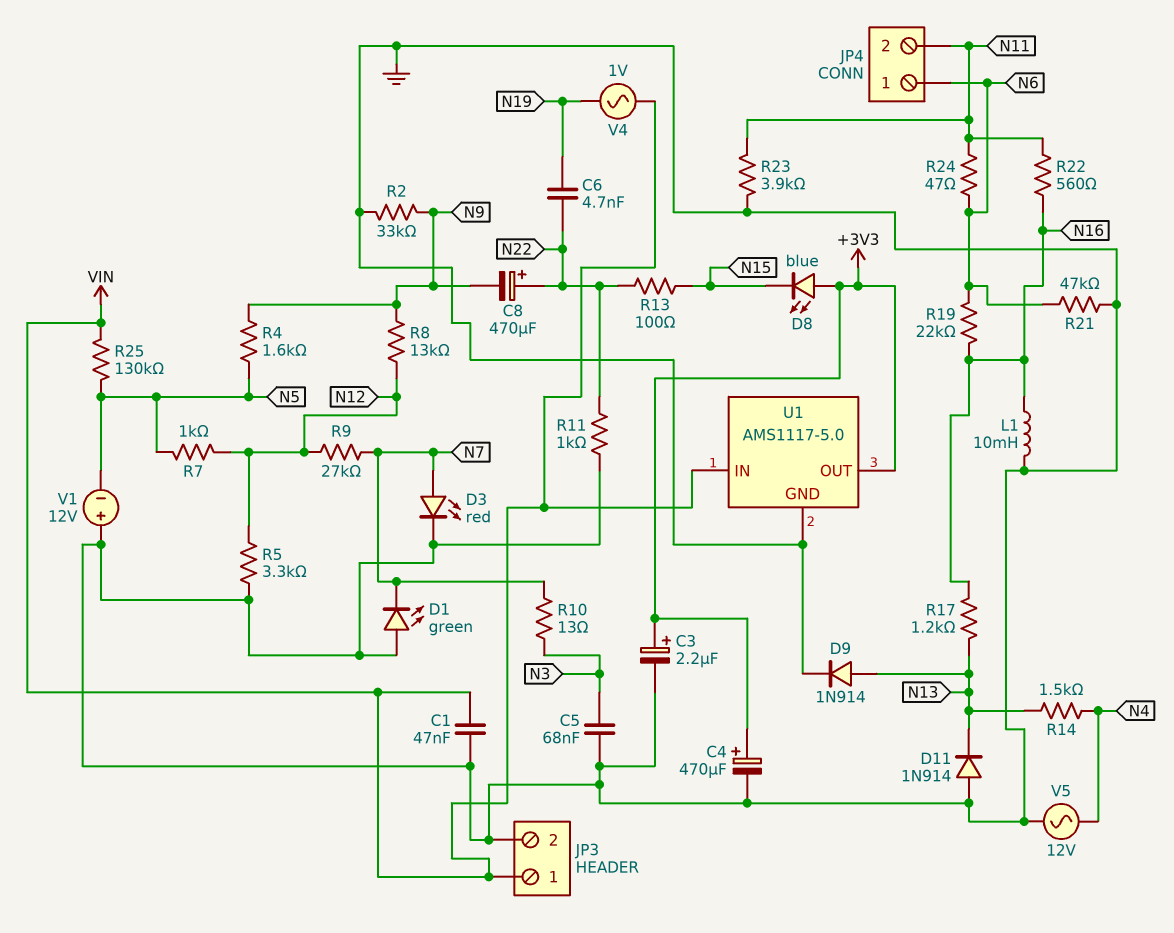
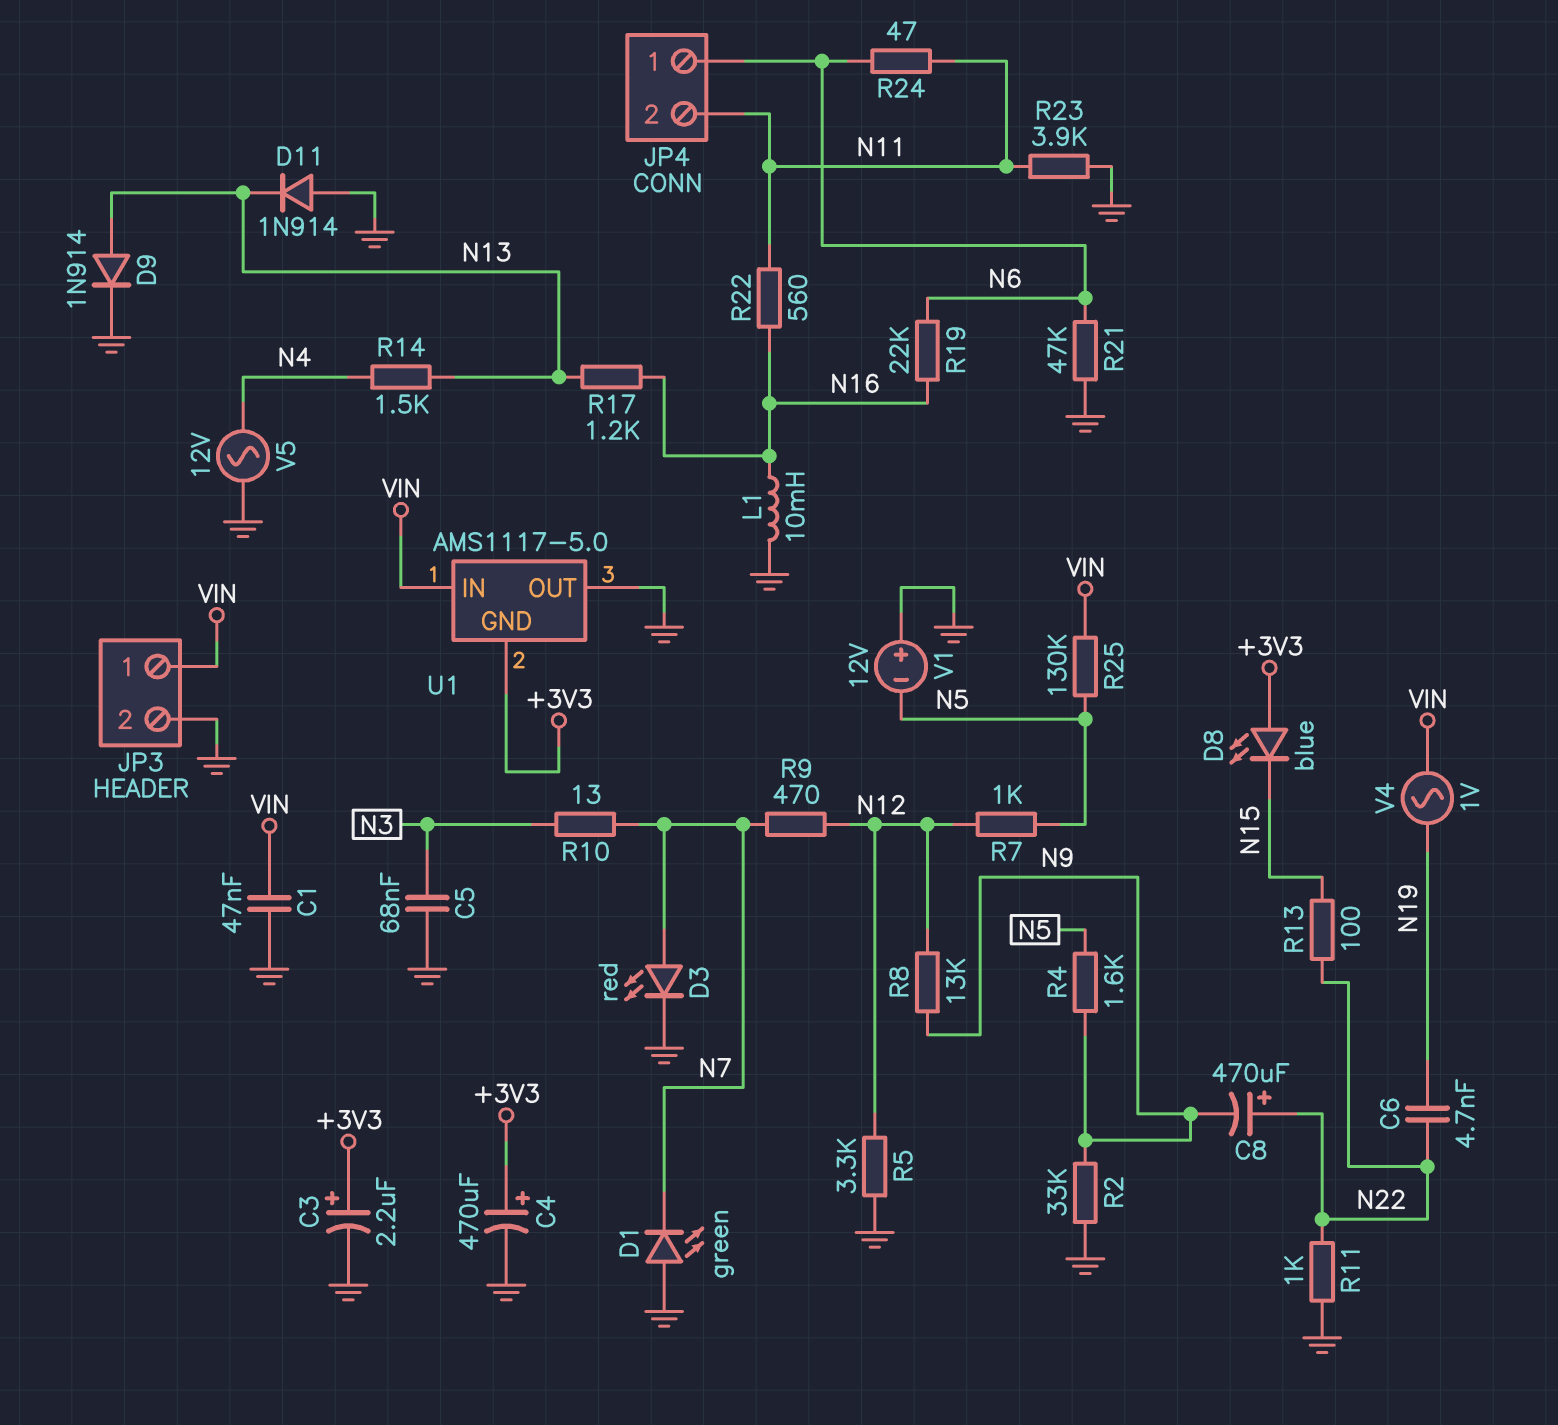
R9: 27k (N7, N12) -> 470 (N7, N12)
U1 pin GND: GND -> +3V3
U1 pin OUT: +3V3 -> GND

